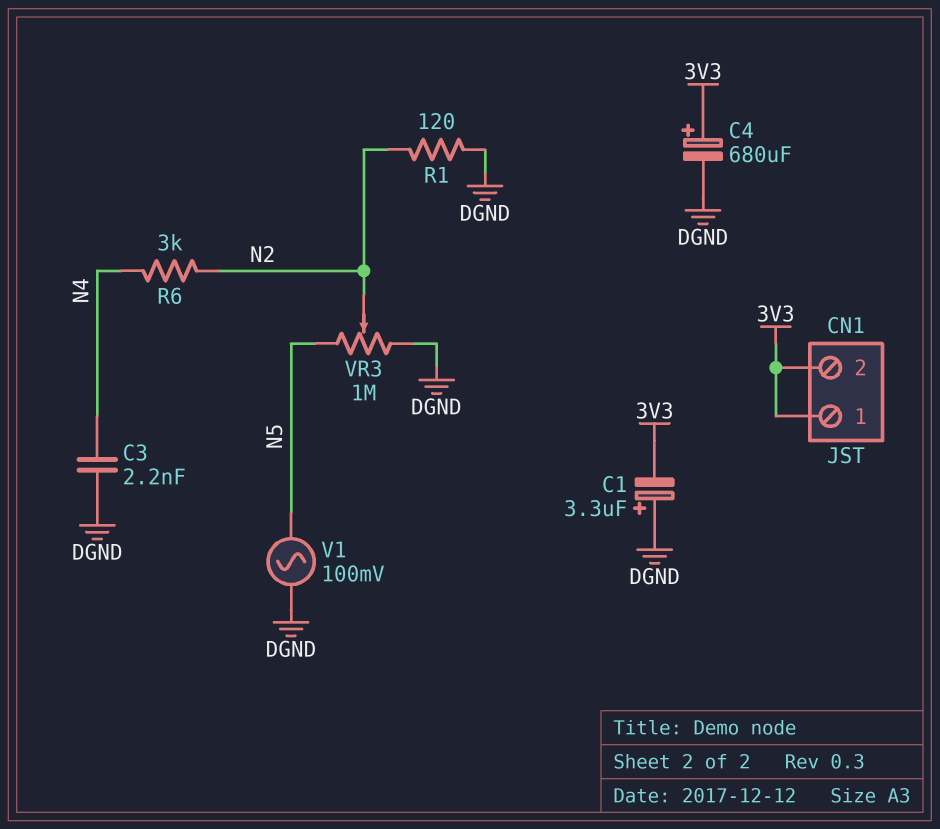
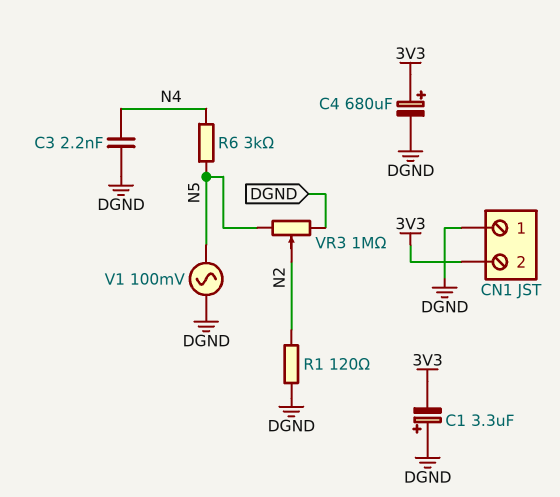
CN1 pin 1: 3V3 -> DGND
R6: 3k (N2, N4) -> 3k (N4, N5)

